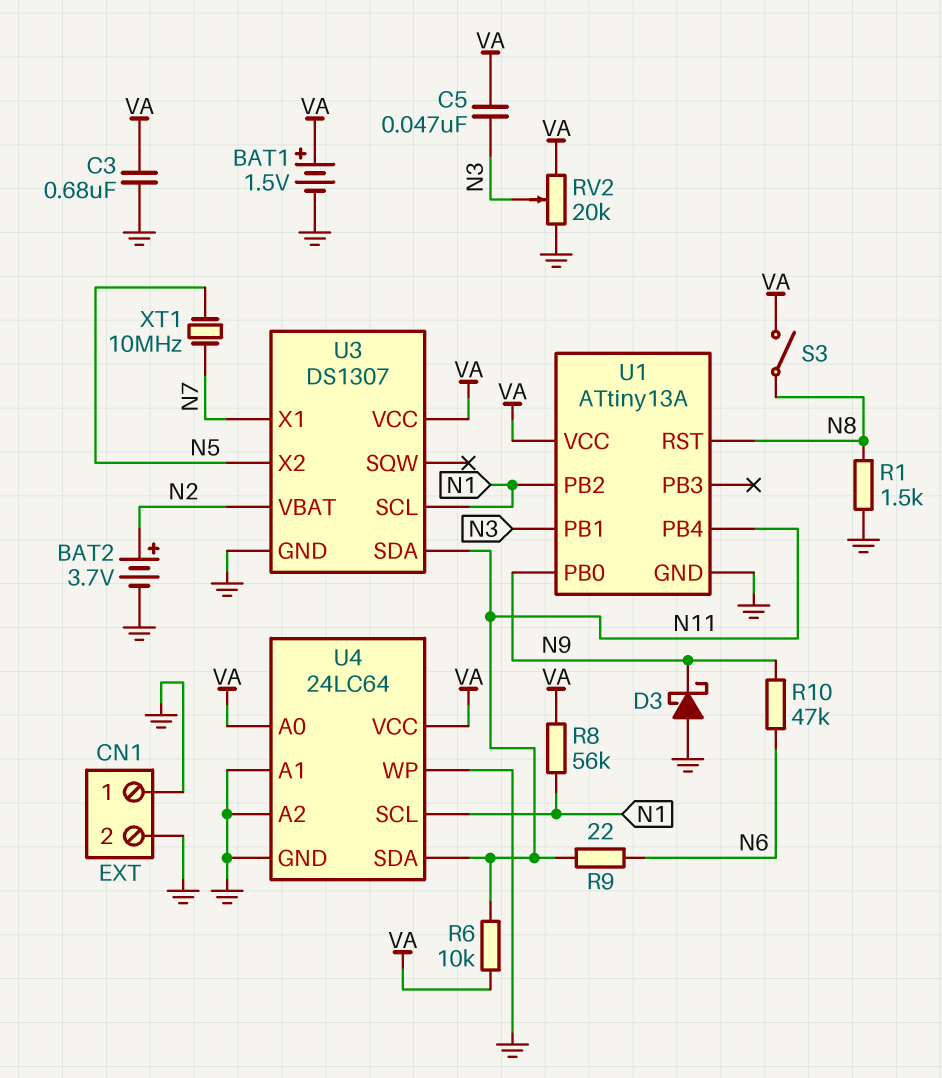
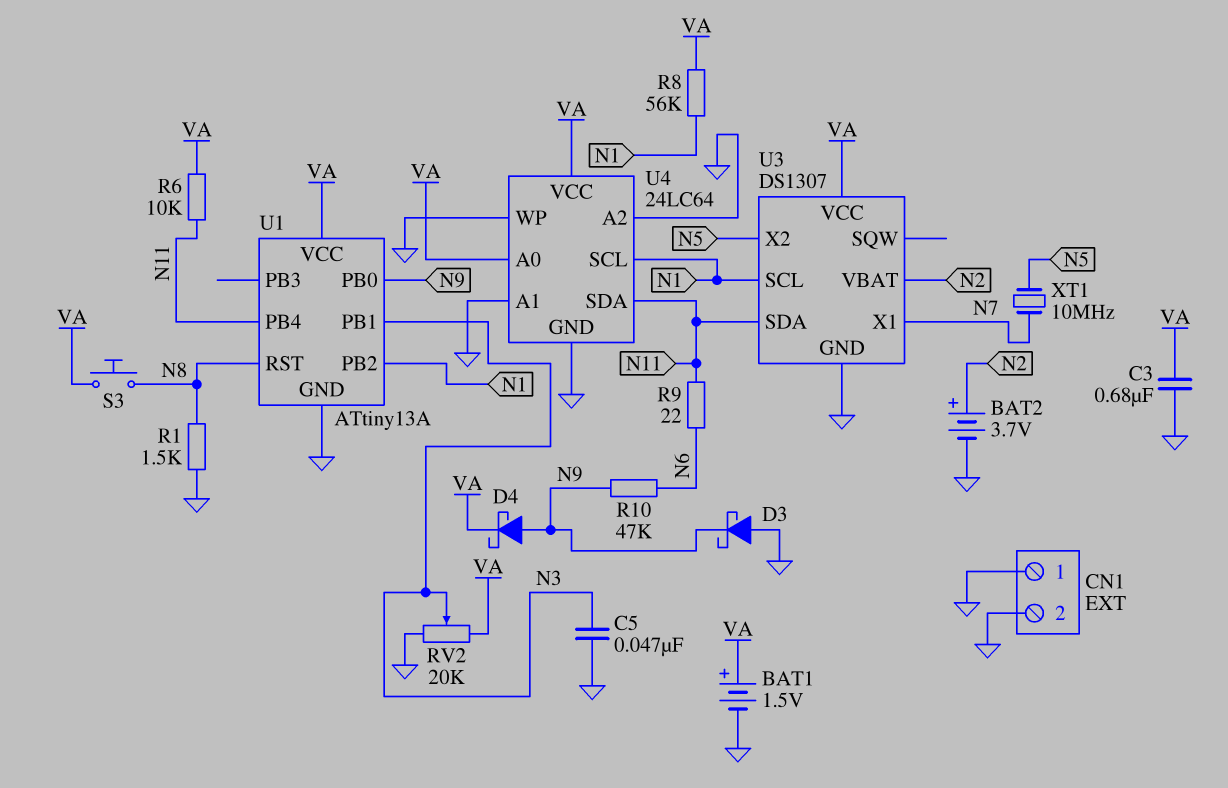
C5: 47nF (N3, VA) -> 47nF (GND, N3)
D4: none -> schottky (A N9, K VA)
S3: switch (N8, VA) -> button (N8, VA)

